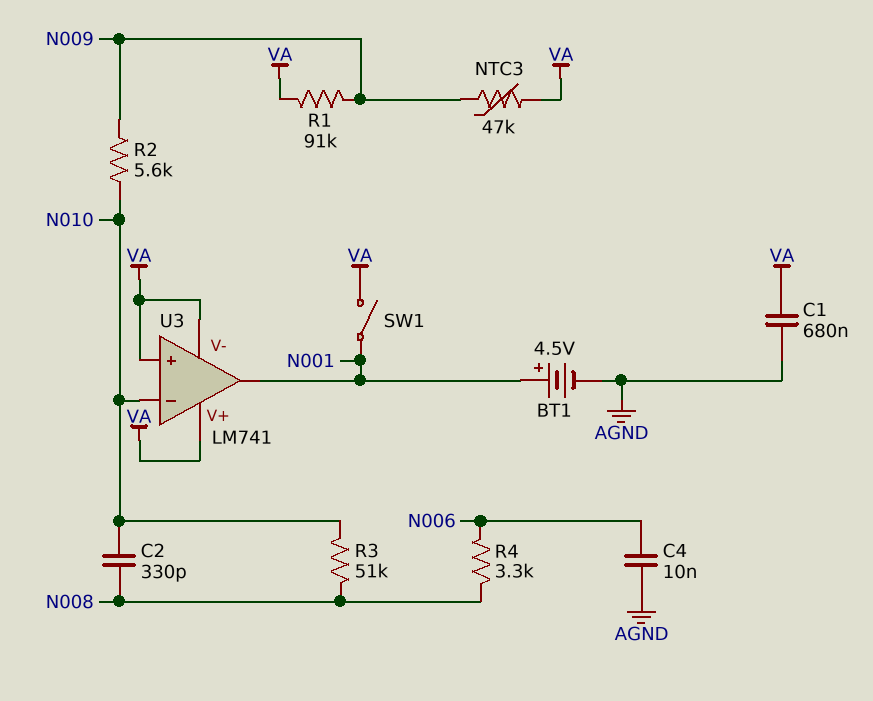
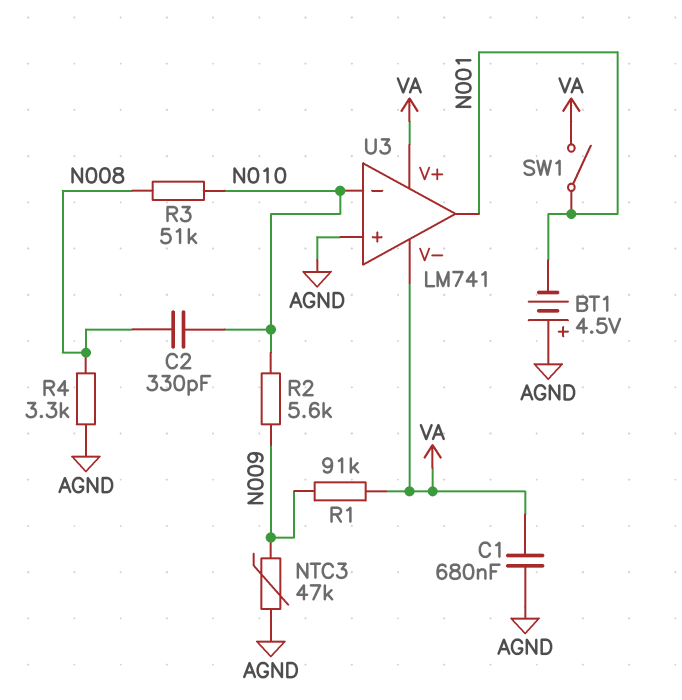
BT1: 4.5V (plus N001, minus AGND) -> 4.5V (plus AGND, minus N001)
C4: 10nF (AGND, N006) -> none
NTC3: 47k (N009, VA) -> 47k (AGND, N009)
R4: 3.3k (N006, N008) -> 3.3k (AGND, N008)
U3 pin in+: VA -> AGND

